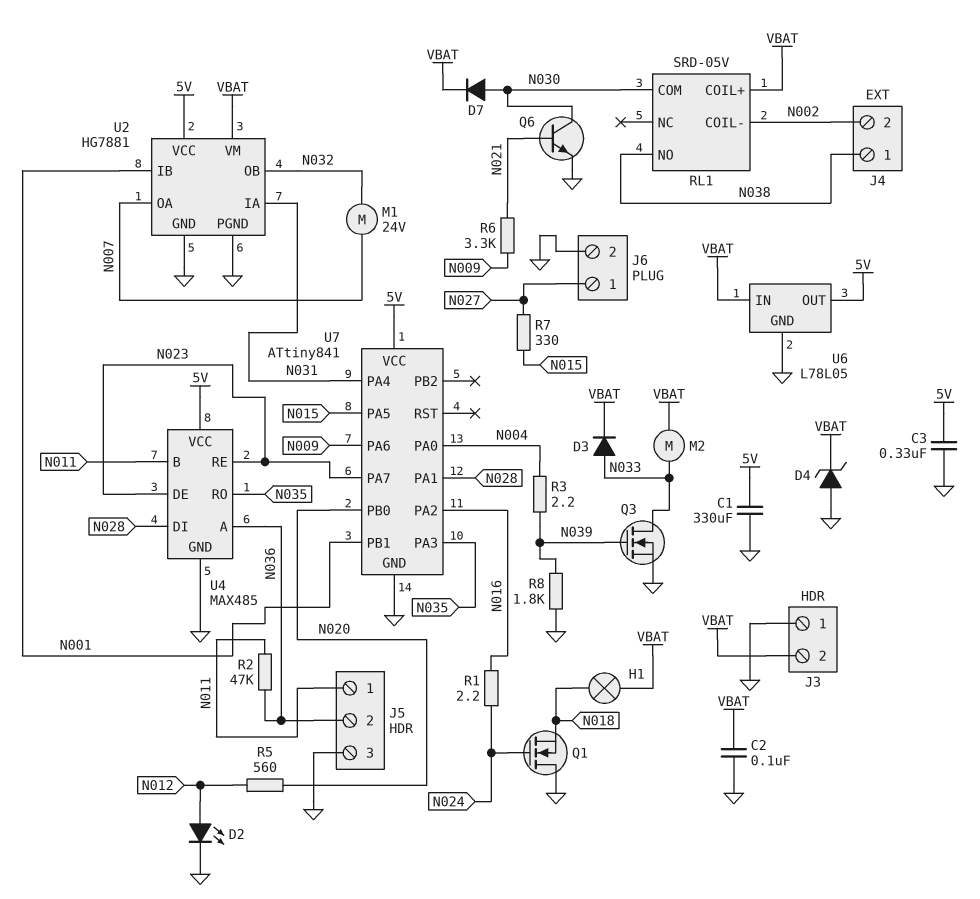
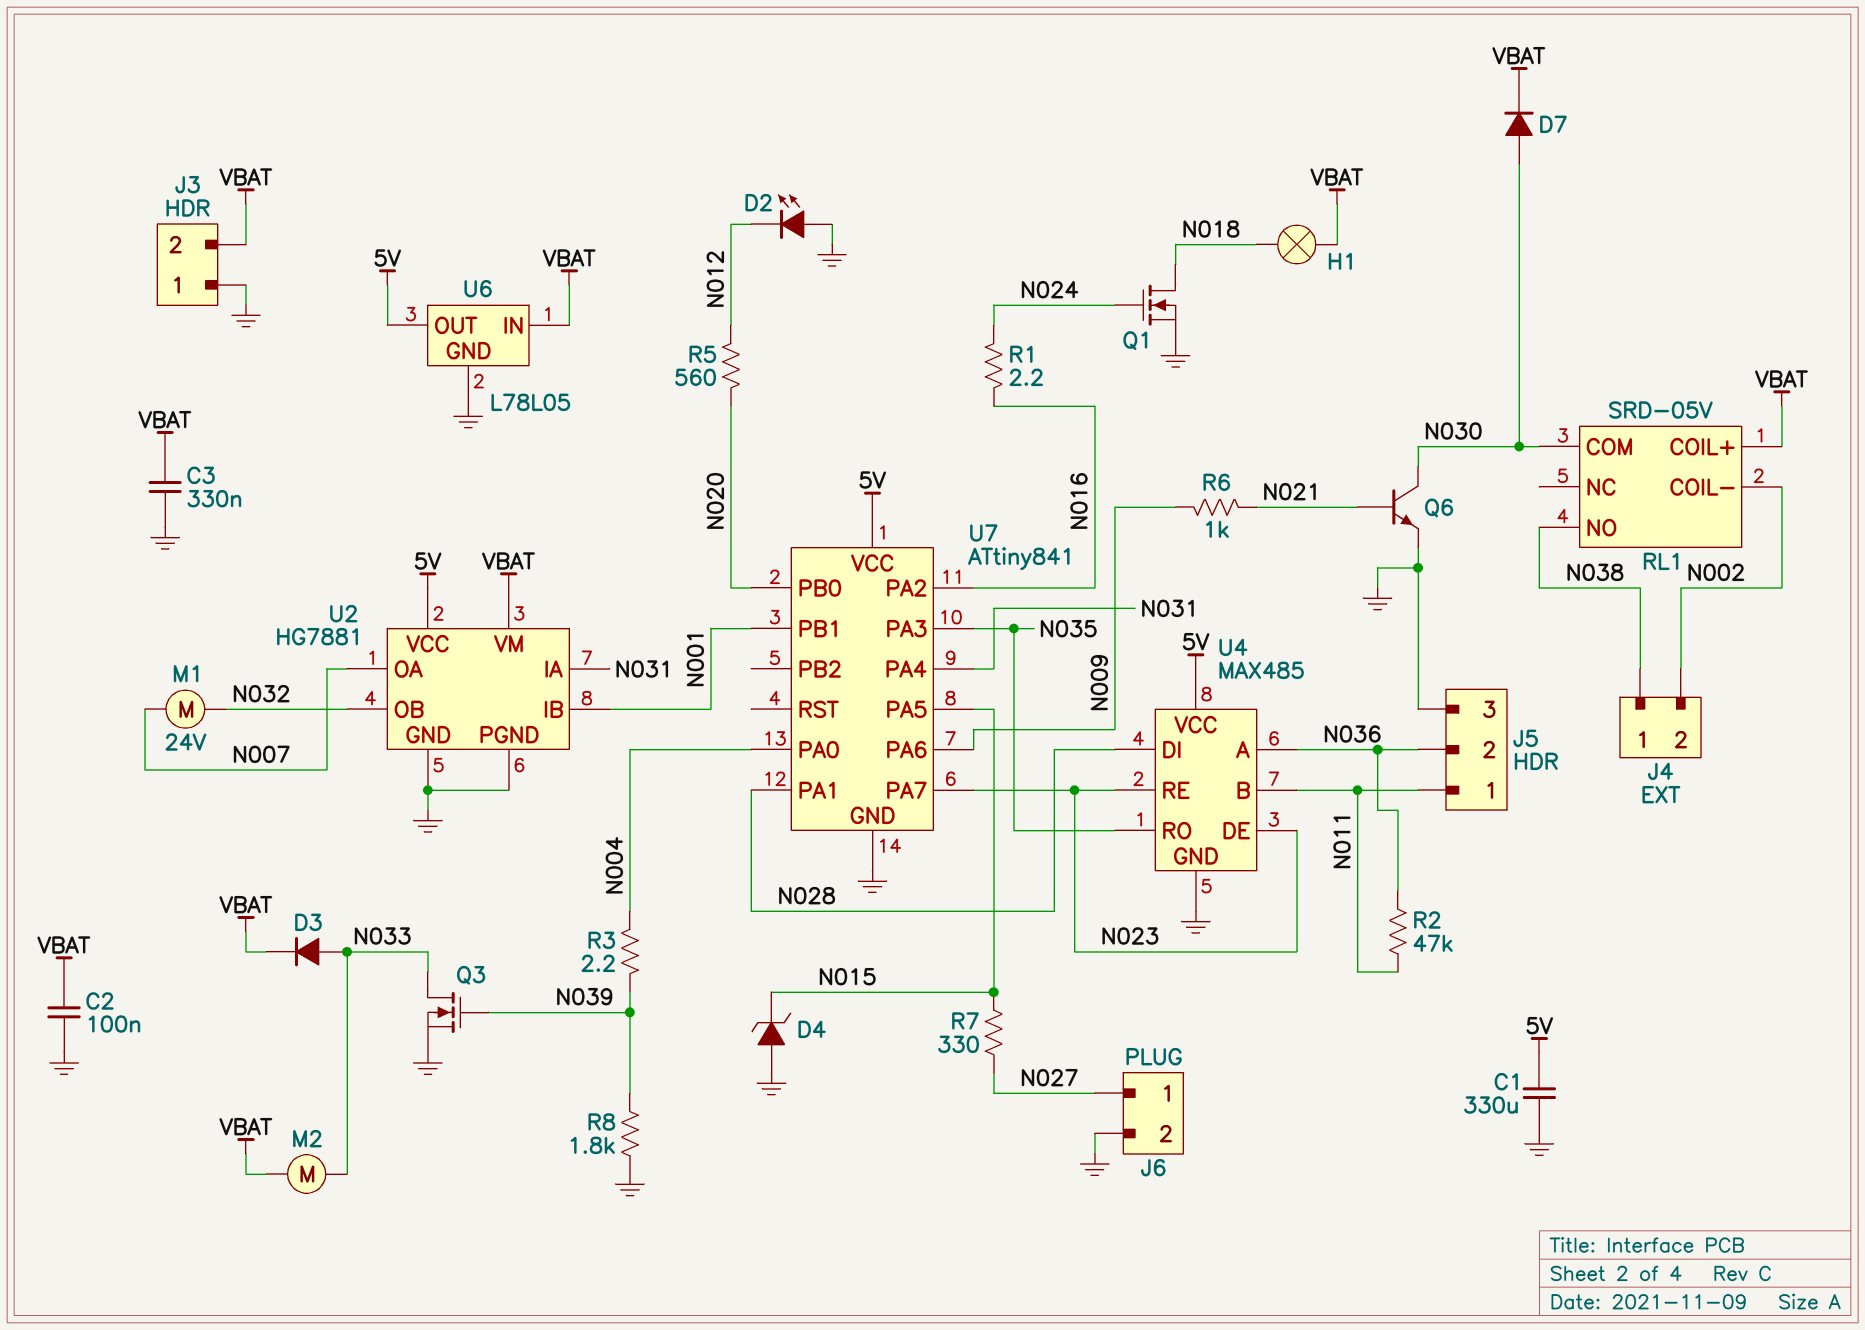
C3: 330nF (5V, GND) -> 330nF (GND, VBAT)
D2: LED (A N012, K GND) -> LED (A GND, K N012)
D4: zener (A GND, K VBAT) -> zener (A GND, K N015)
Q1: NMOS (G N024, D GND, S N018) -> NMOS (G N024, D N018, S GND)
R6: 3.3k (N009, N021) -> 1k (N009, N021)

